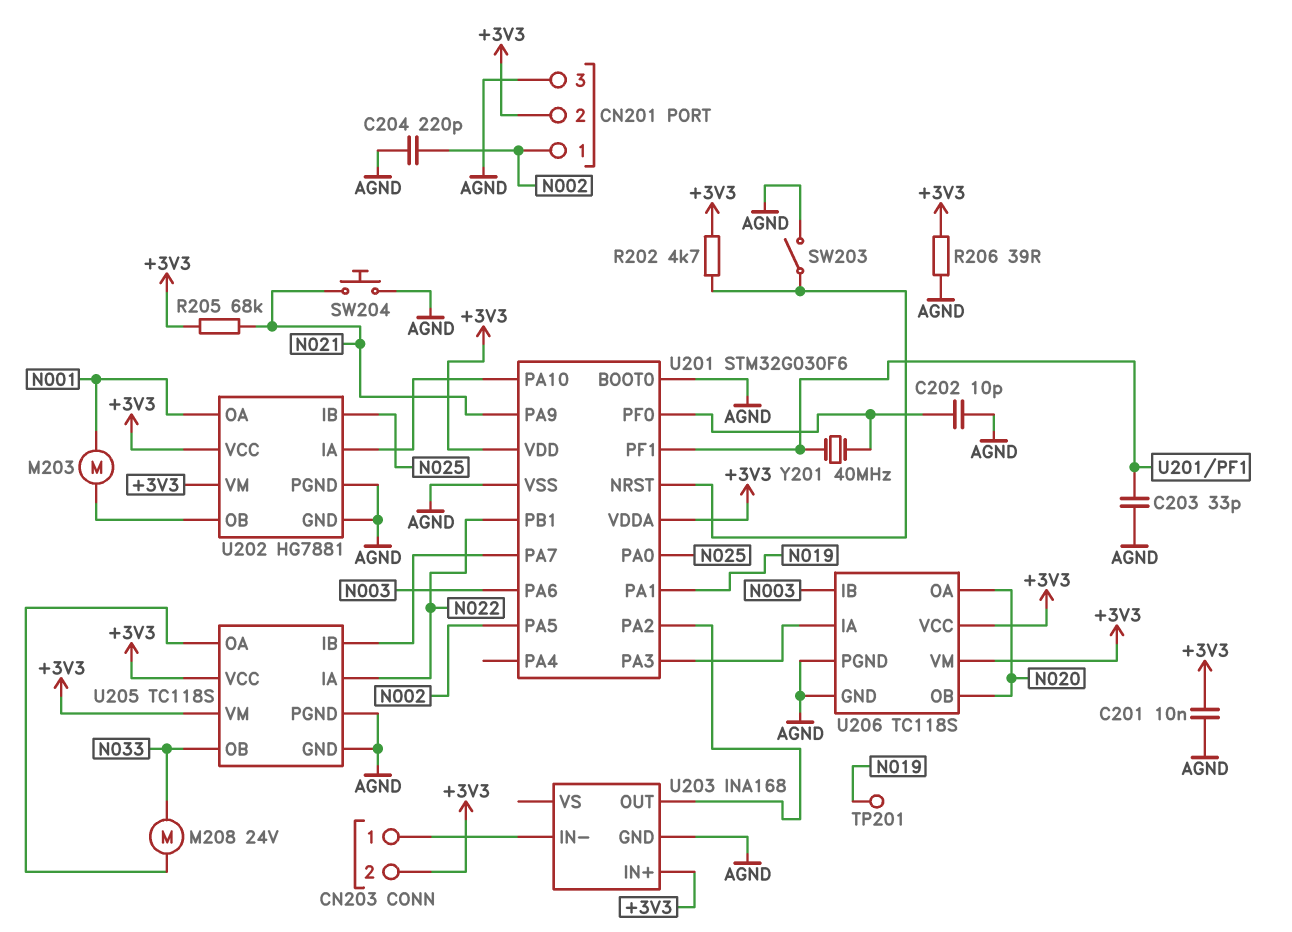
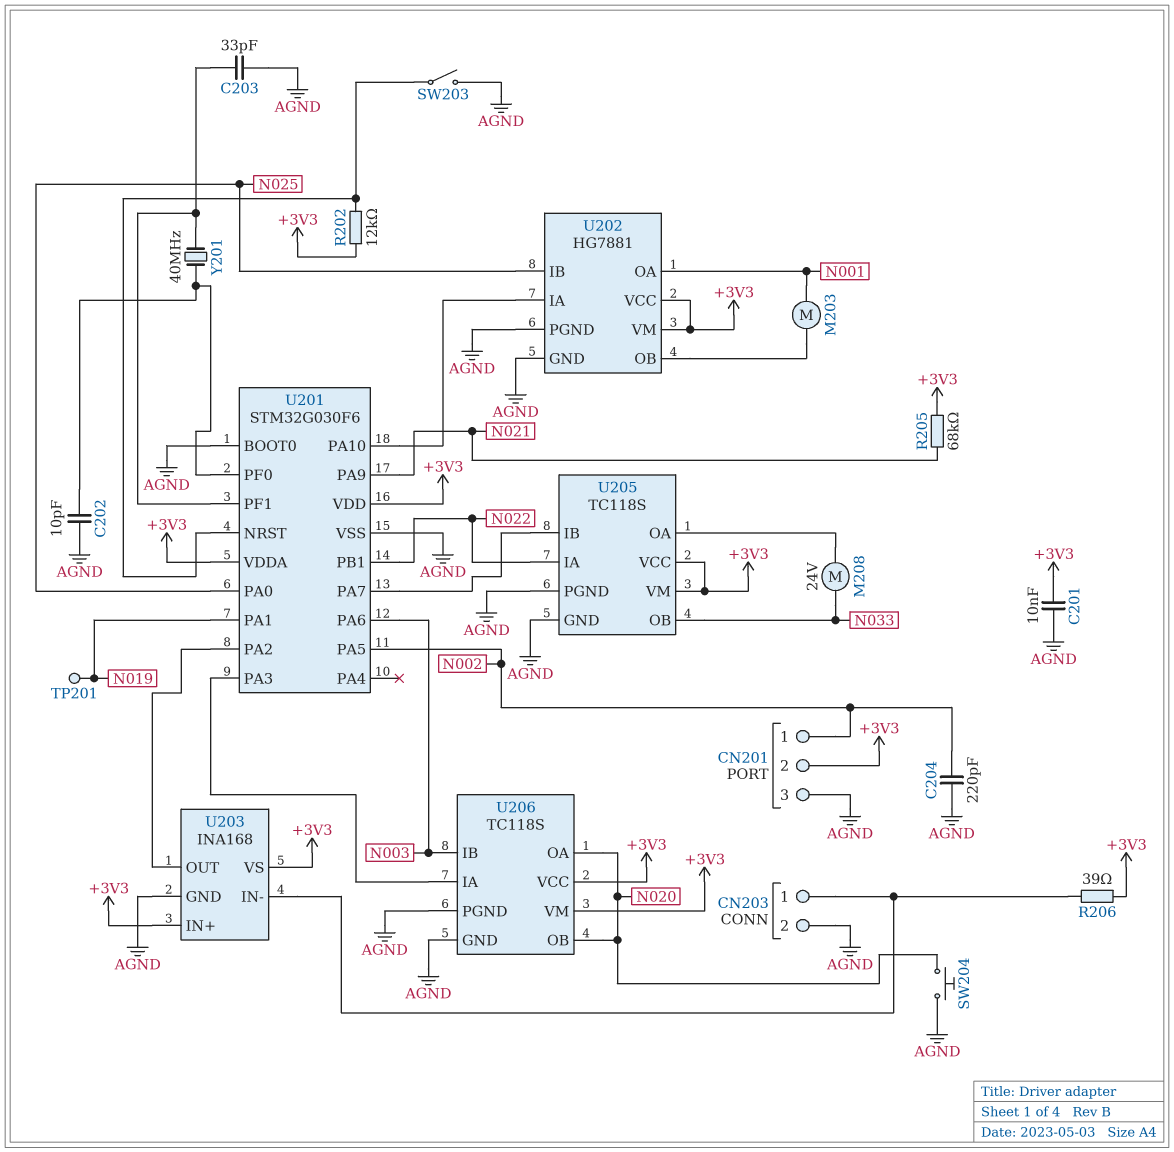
CN203 pin 2: +3V3 -> AGND
R202: 4.7k (+3V3, U201/NRST) -> 12k (+3V3, U201/NRST)
R206: 39 (+3V3, AGND) -> 39 (+3V3, CN203/1)
SW204: button (AGND, N021) -> button (AGND, N020)
U203 pin VS: none -> +3V3

